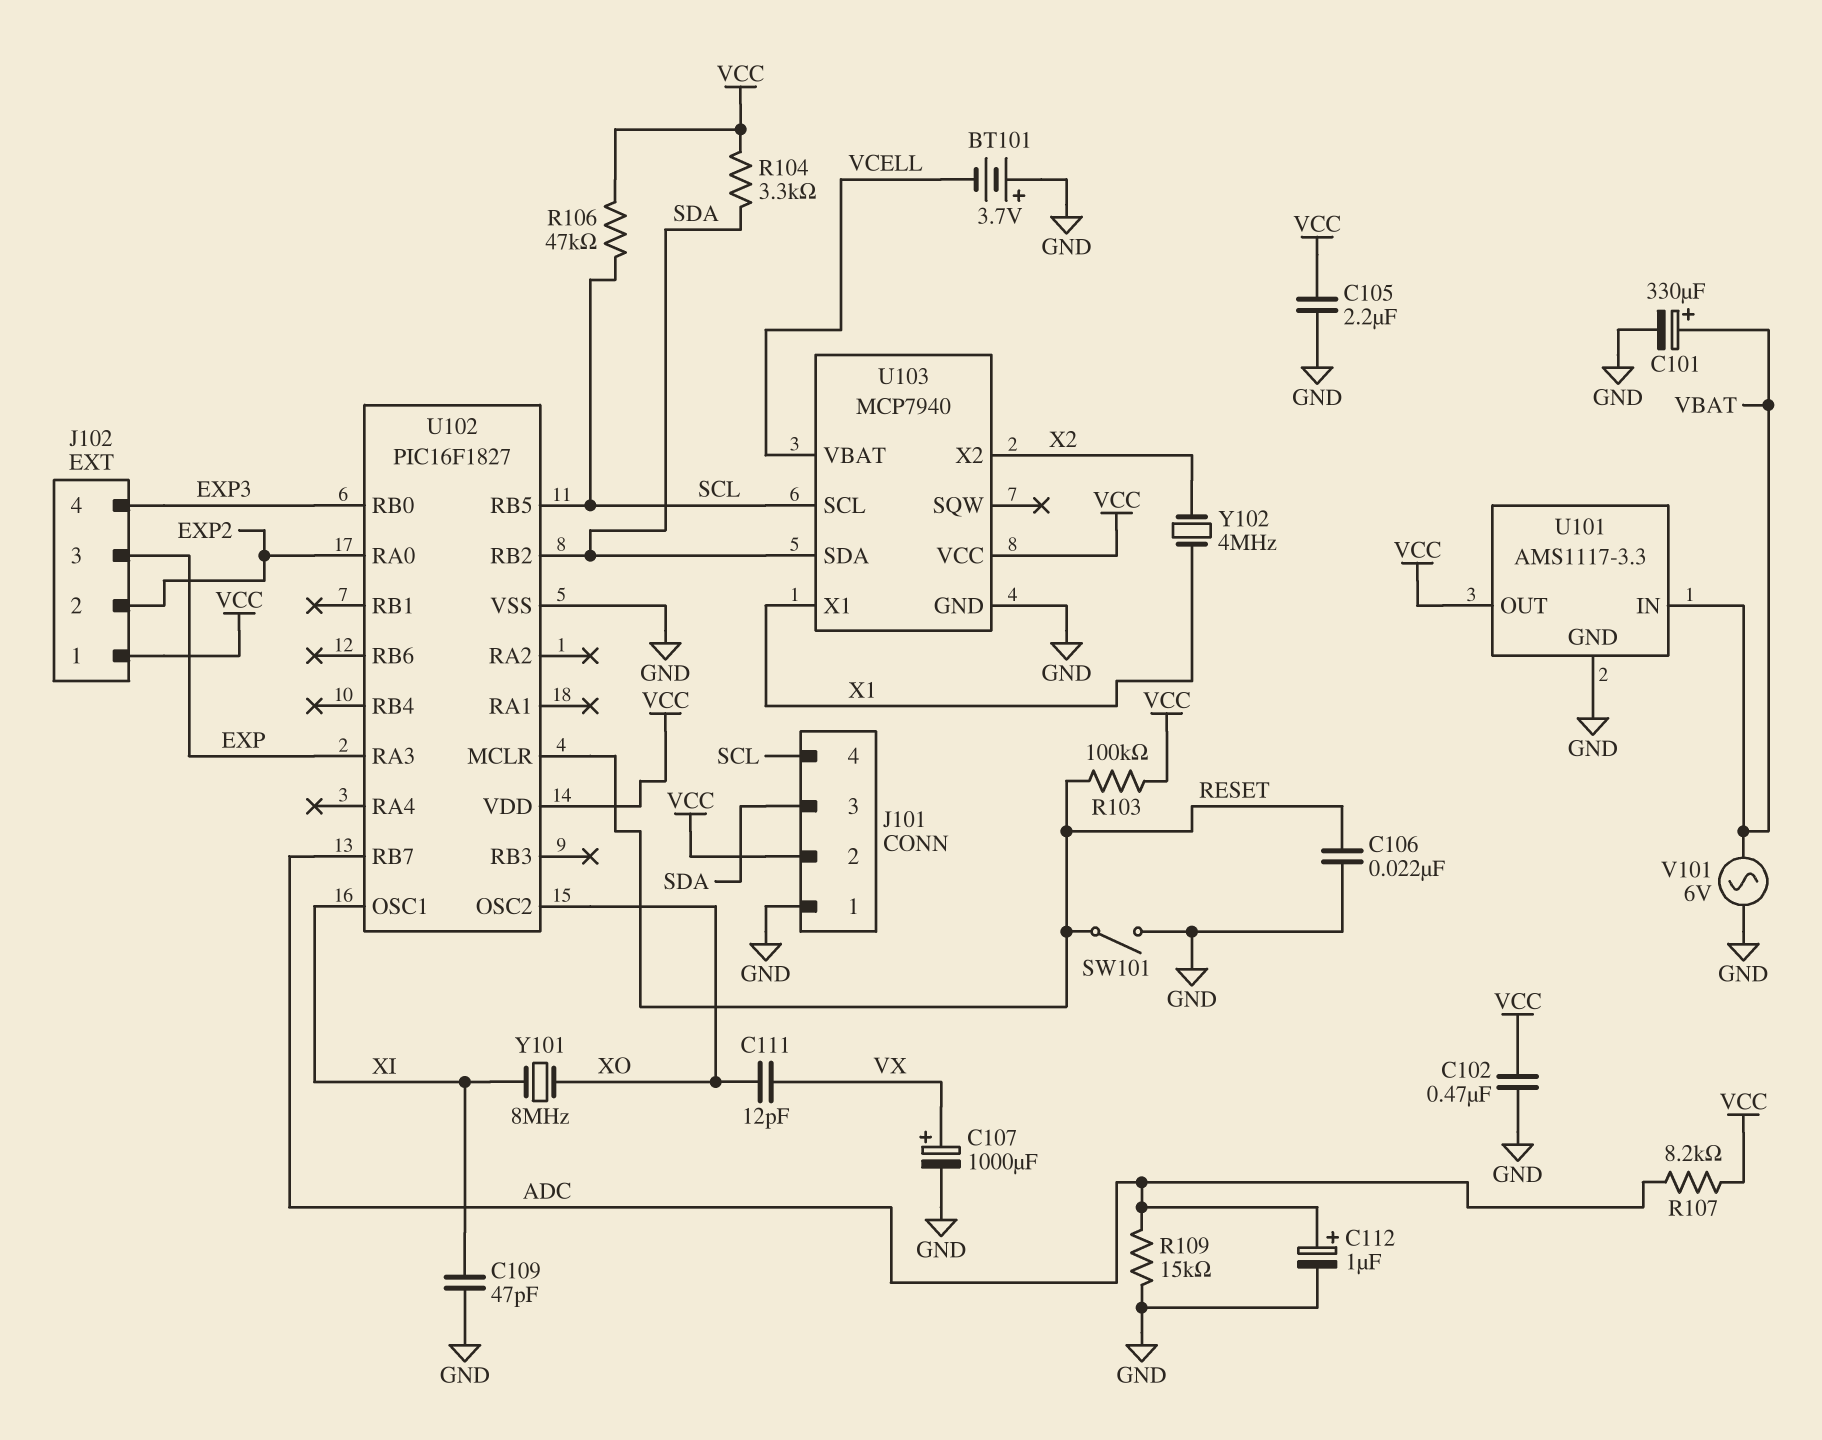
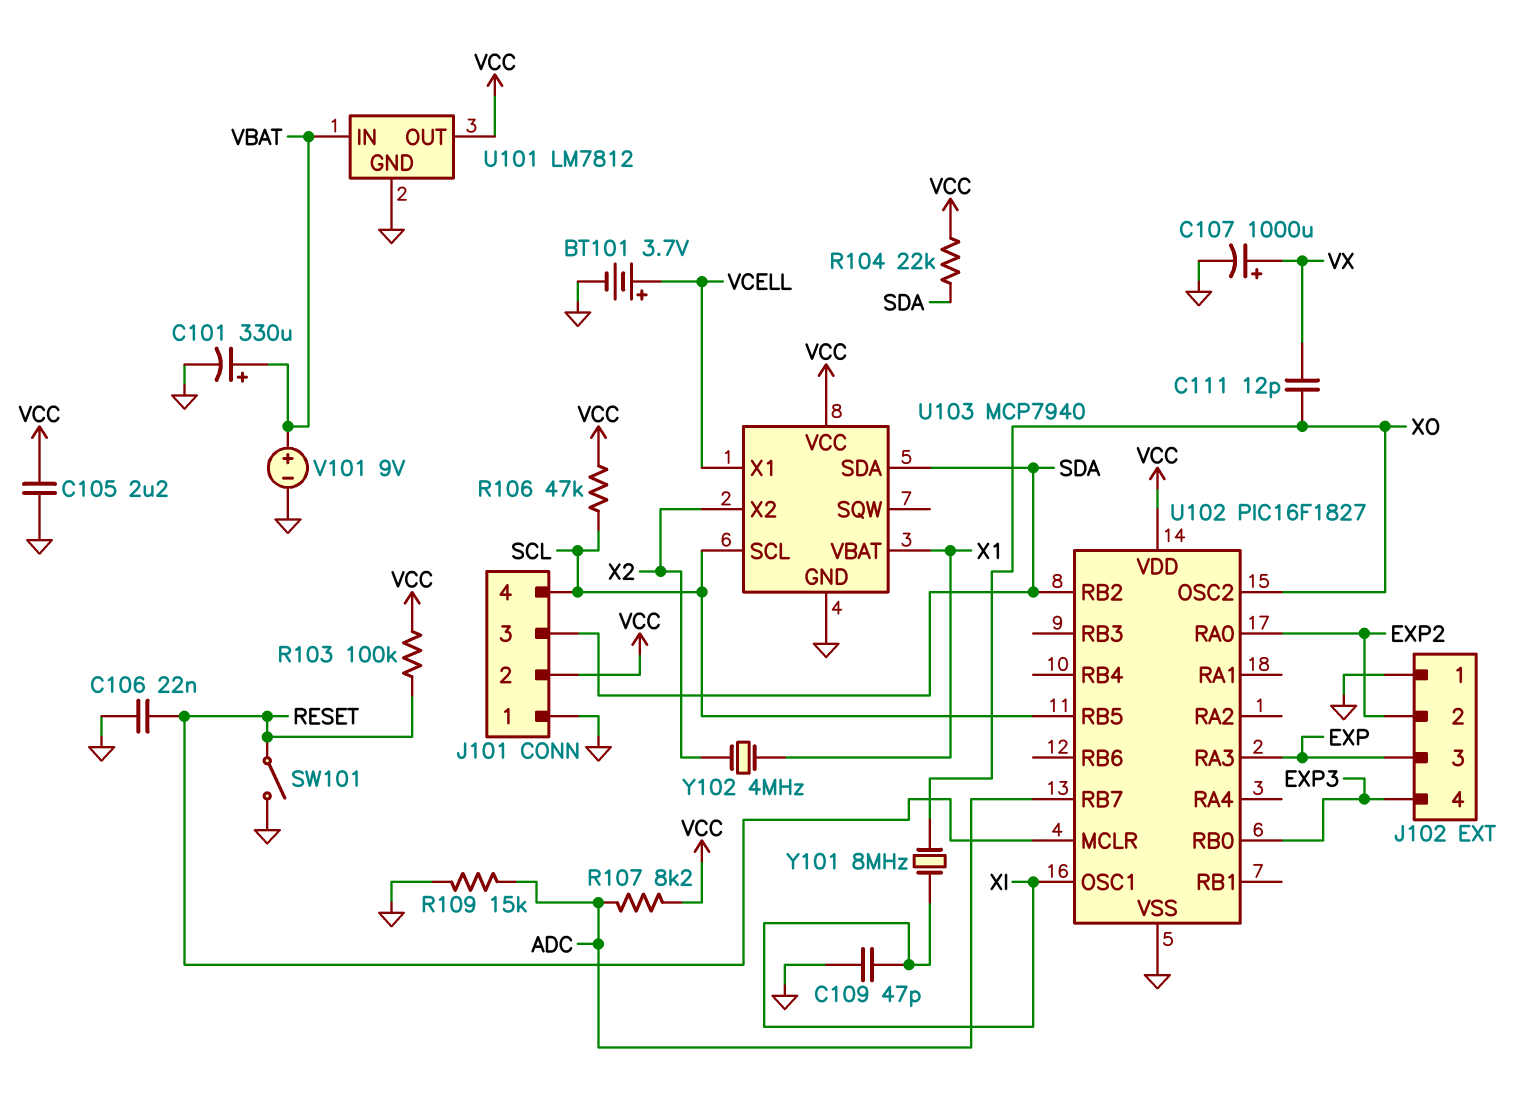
BT101: 3.7V (plus GND, minus VCELL) -> 3.7V (plus VCELL, minus GND)
C102: 470nF (GND, VCC) -> none
C112: 1uF (plus ADC, minus GND) -> none
J102 pin 1: VCC -> GND
R104: 3.3k (SDA, VCC) -> 22k (SDA, VCC)
U101: AMS1117-3.3 -> LM7812
U103 pin VBAT: VCELL -> X1
U103 pin X1: X1 -> VCELL
V101: AC 6V (GND, VBAT) -> 9V (plus VBAT, minus GND)

